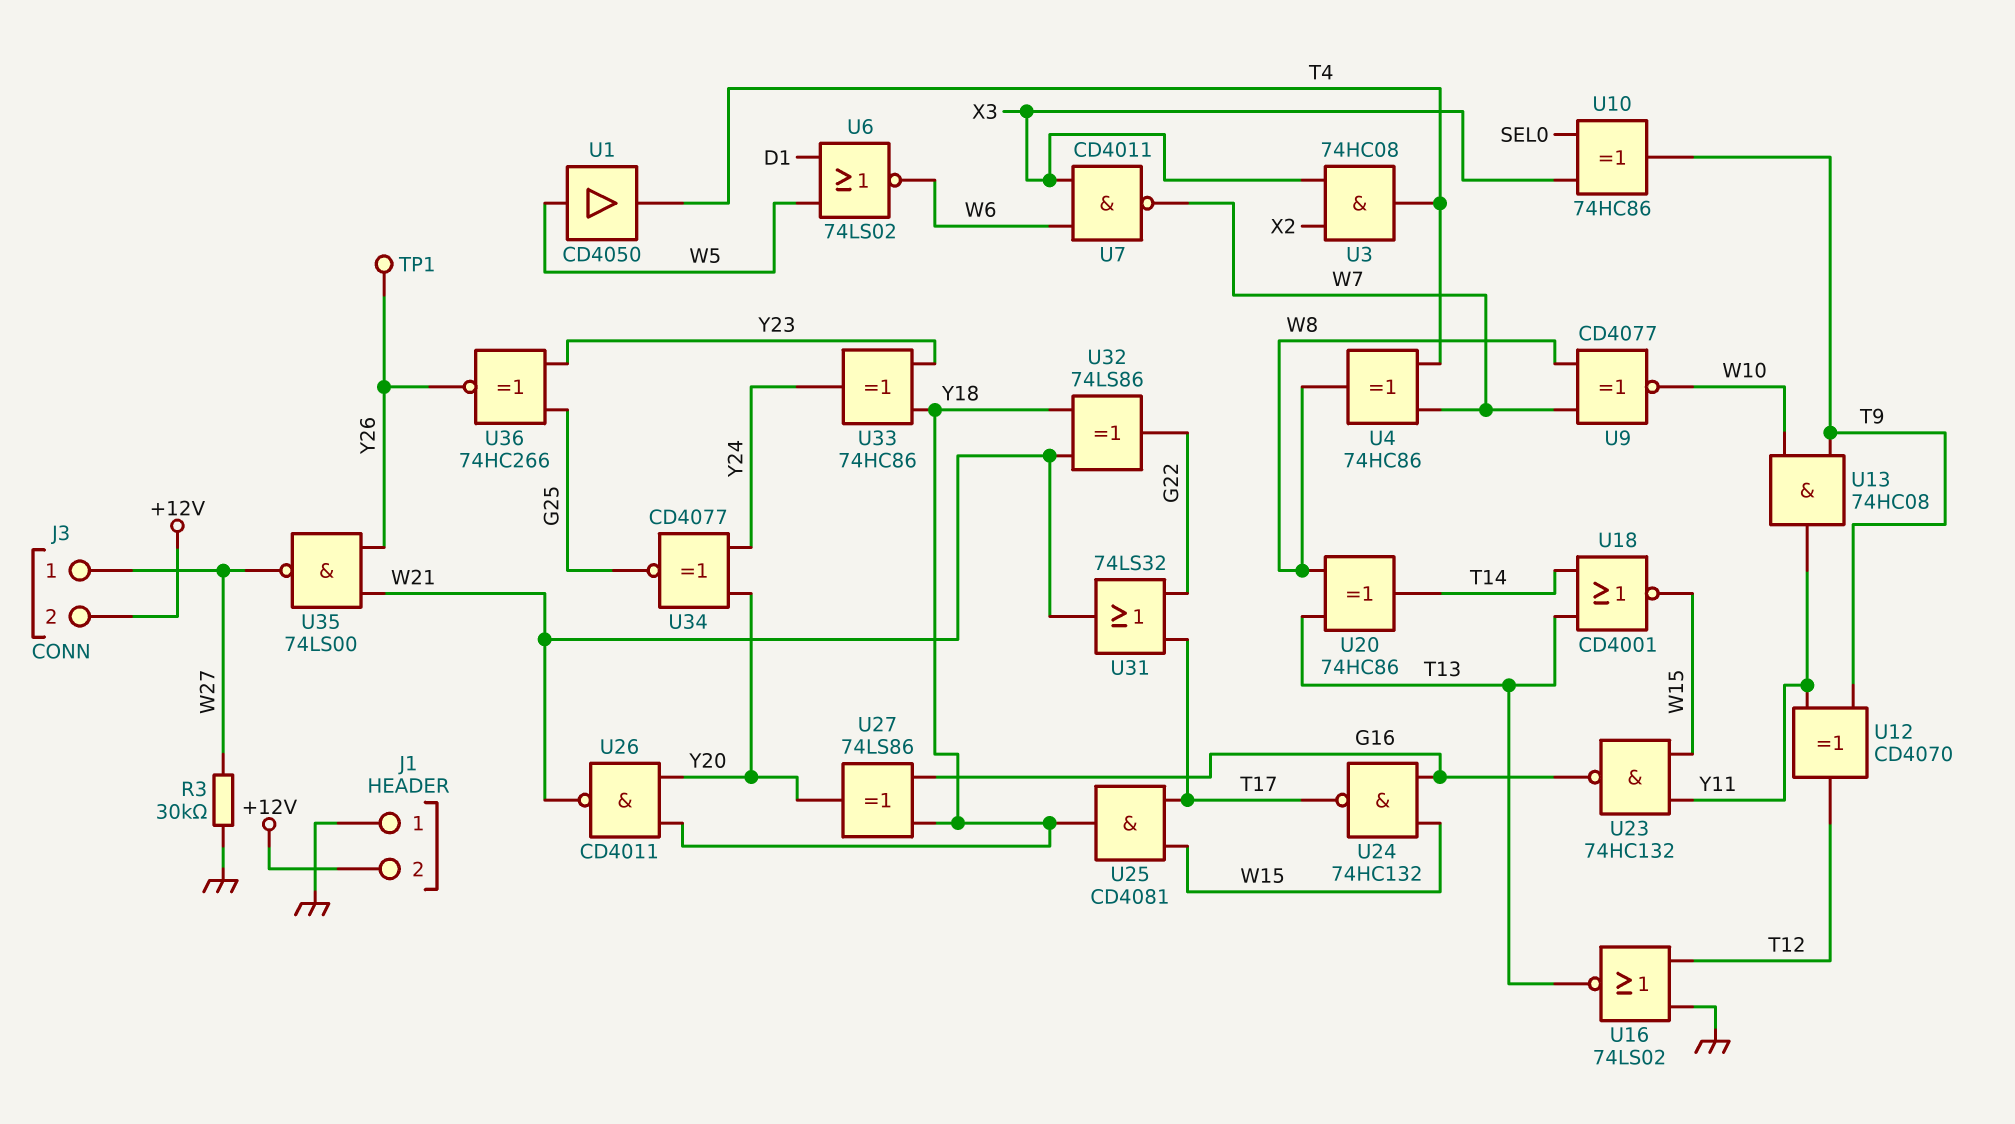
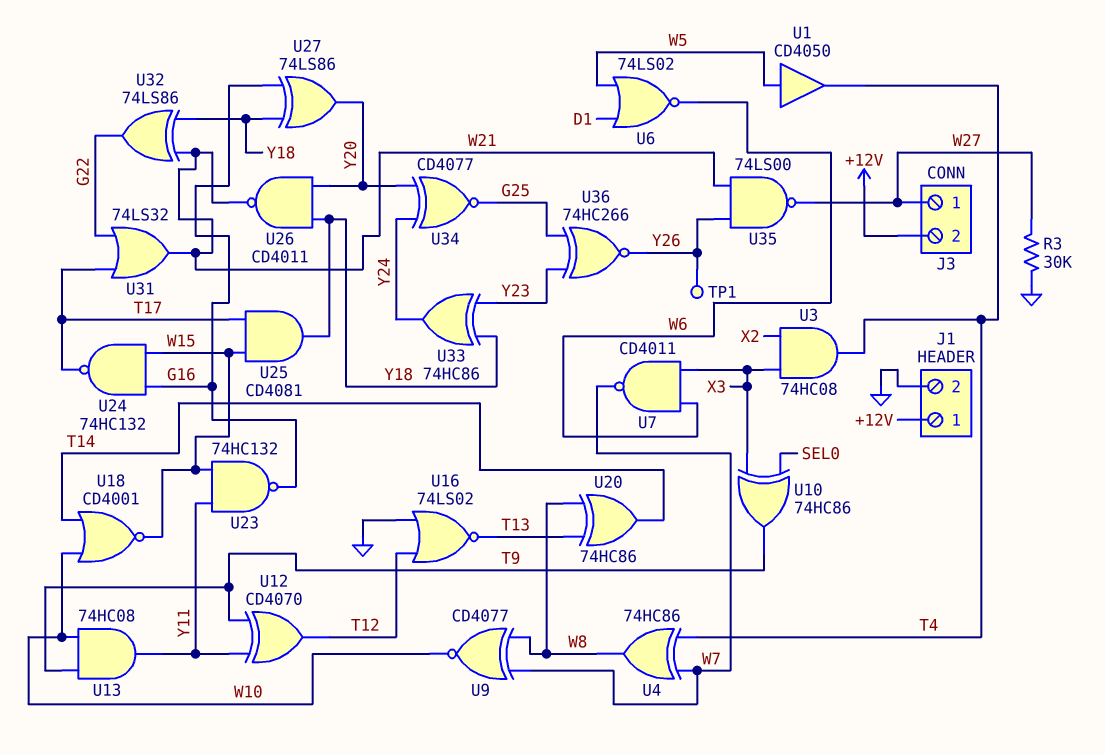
J1 pin 1: GND -> +12V
J1 pin 2: +12V -> GND
U18: NOR CD4001 (in T13, in T14, out W15) -> NOR CD4001 (in T14, in W10, out W15)

